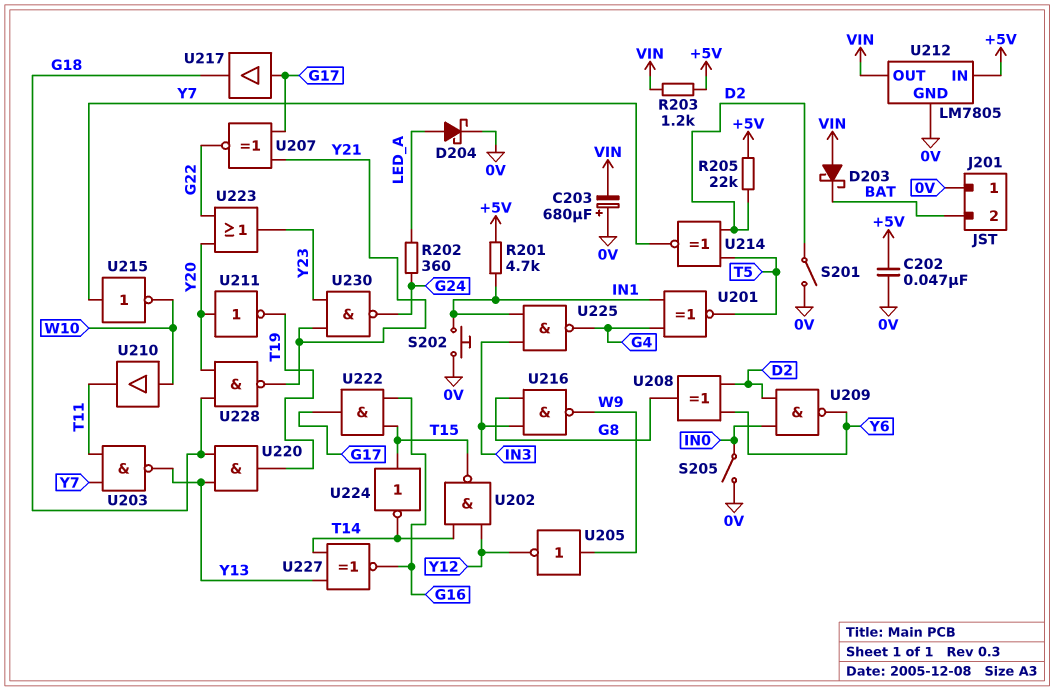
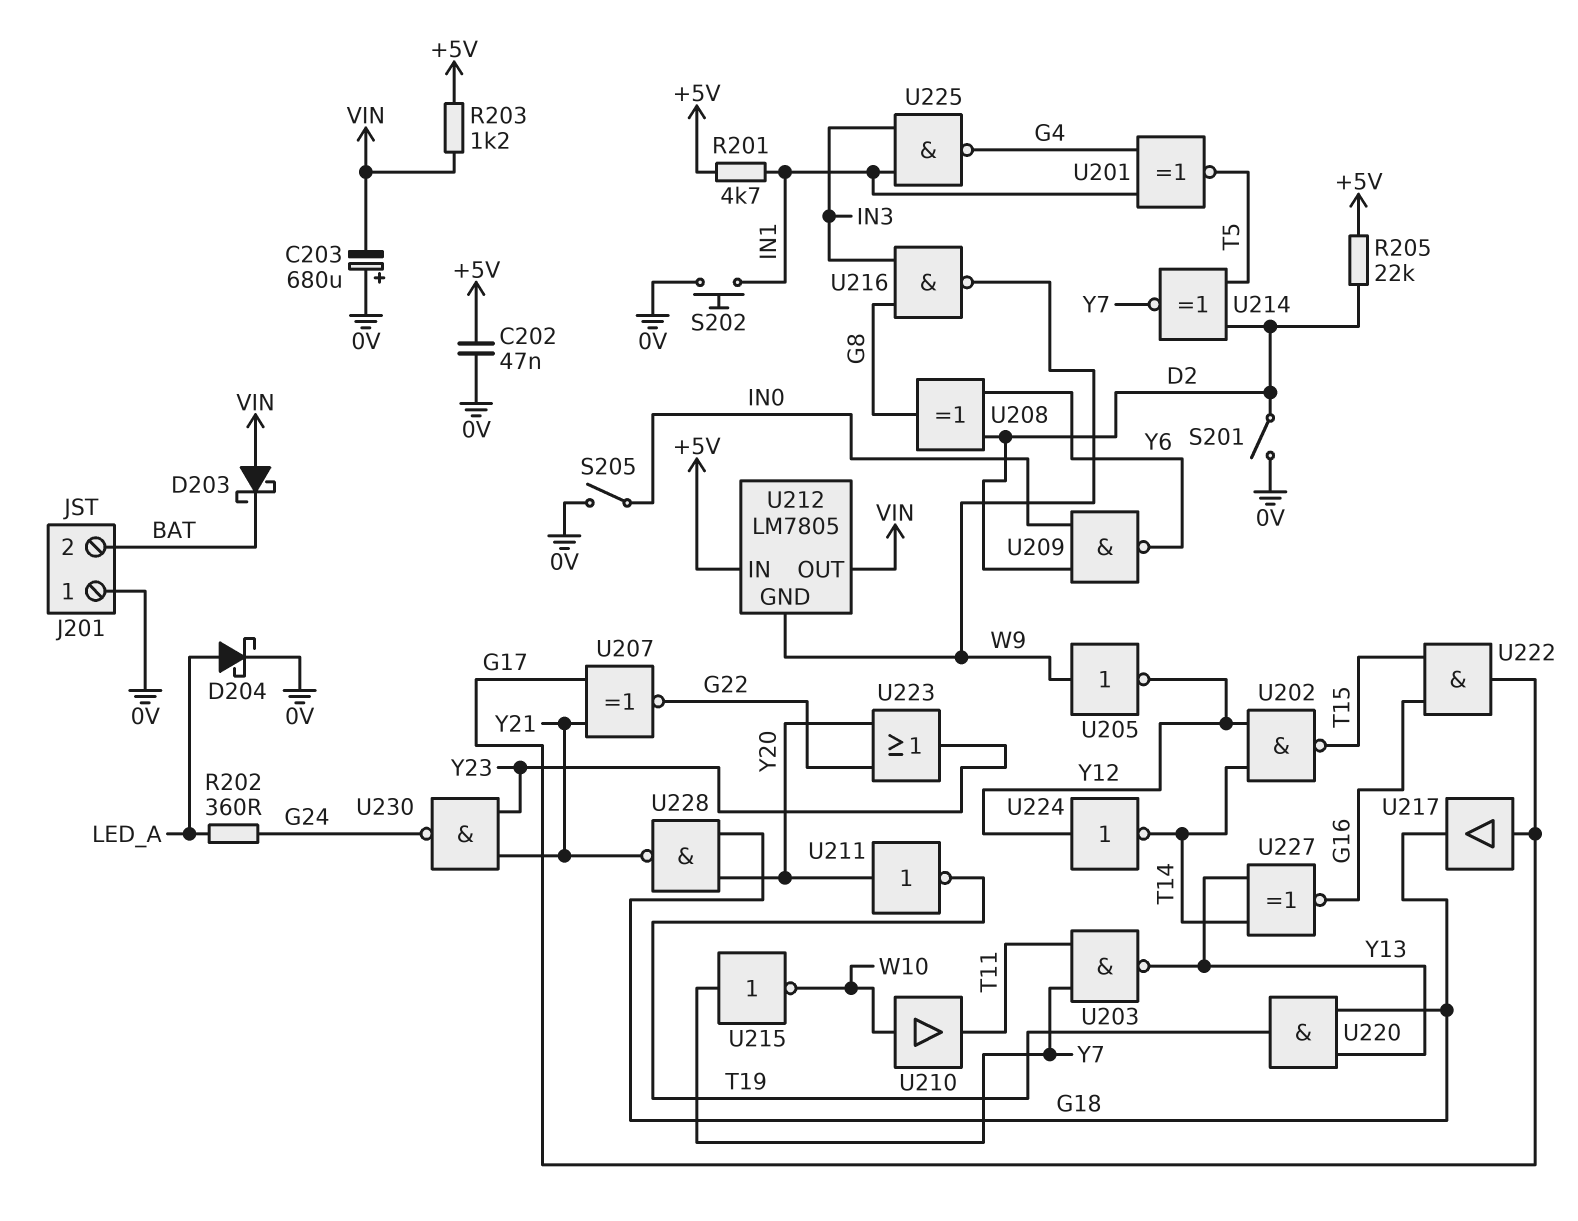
U212 pin GND: 0V -> W9
U224: NOT (in T15, out T14) -> NOT (in Y12, out T14)

